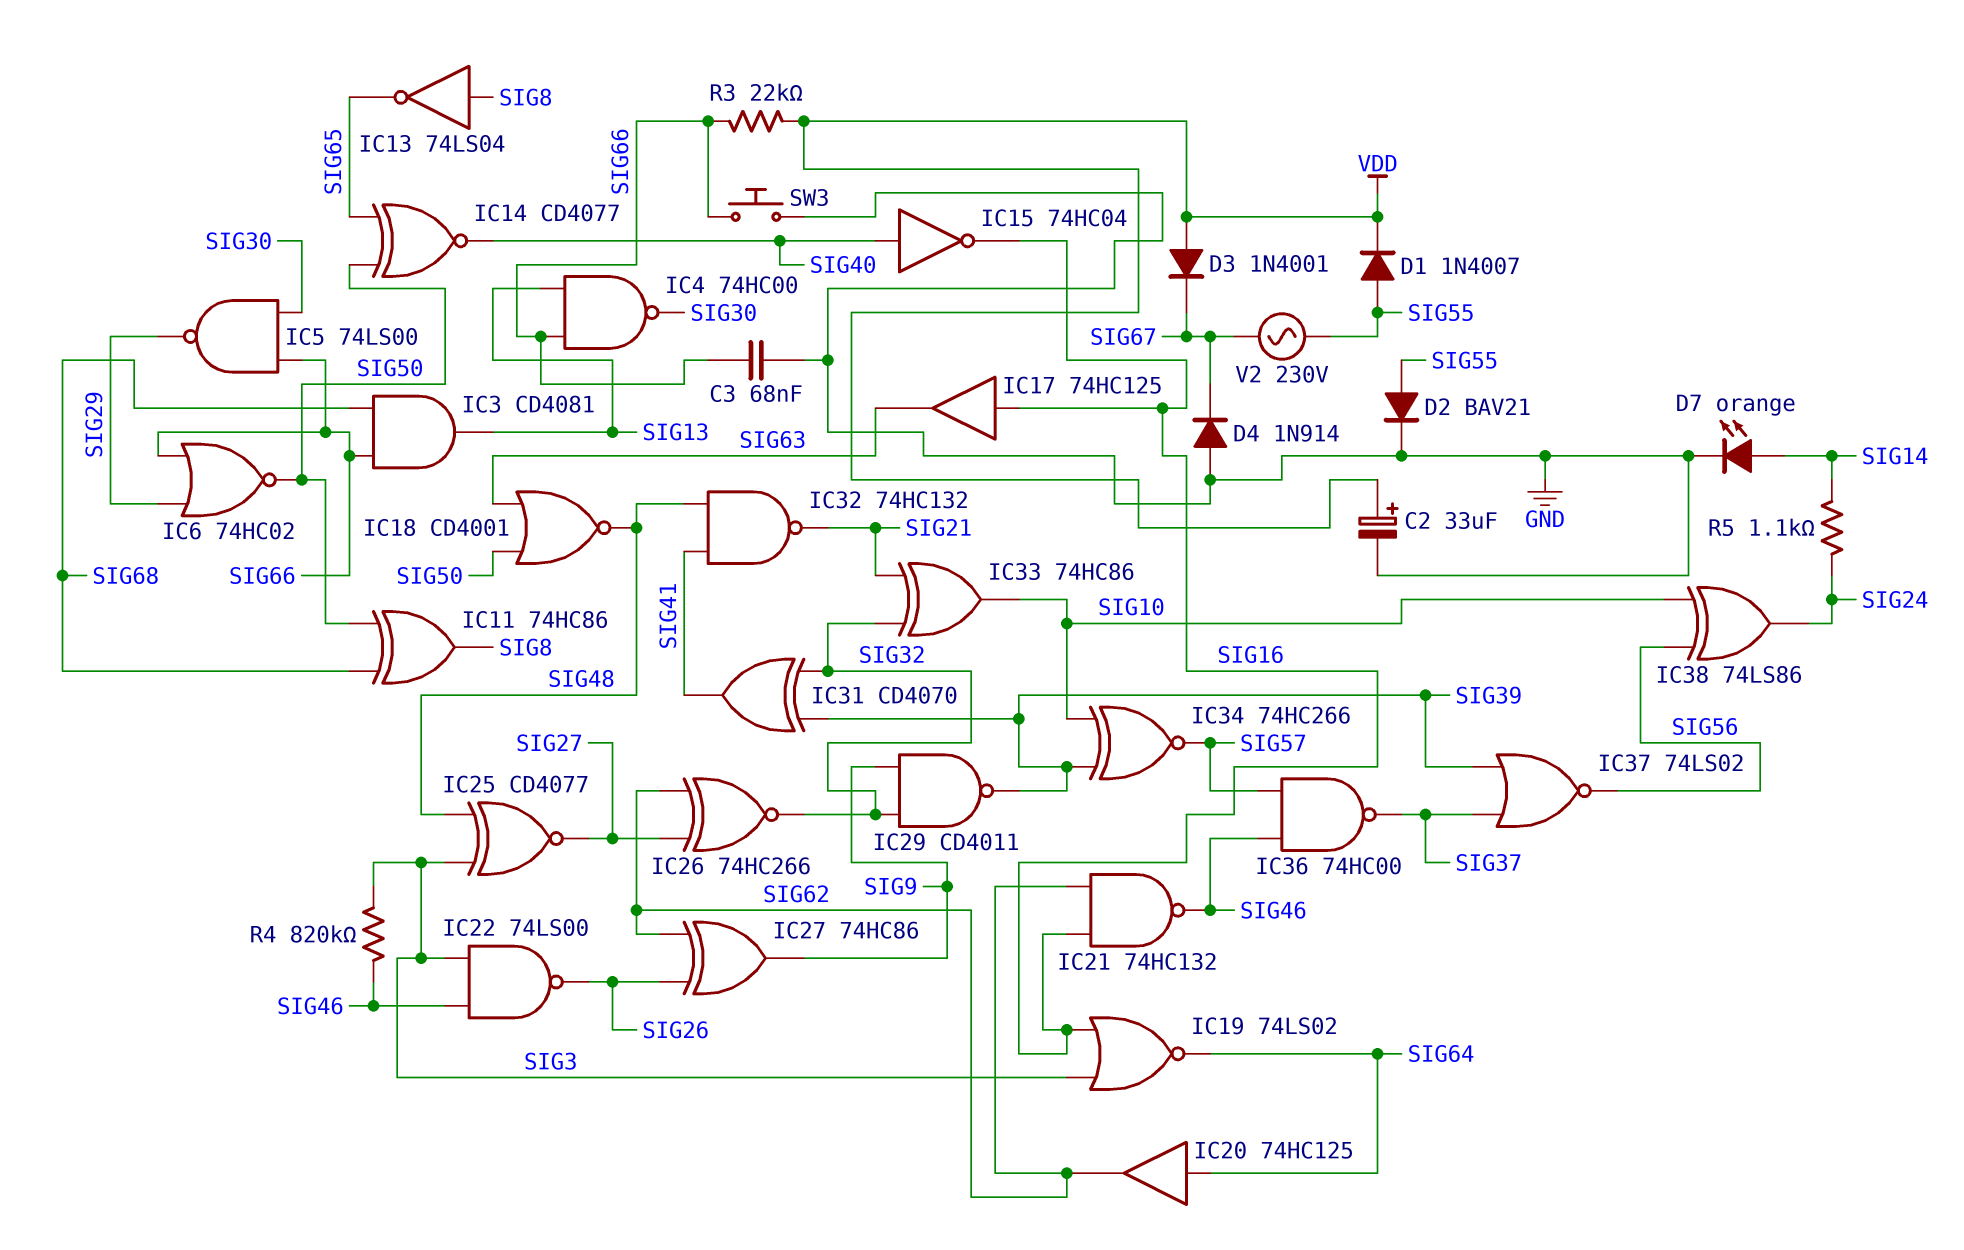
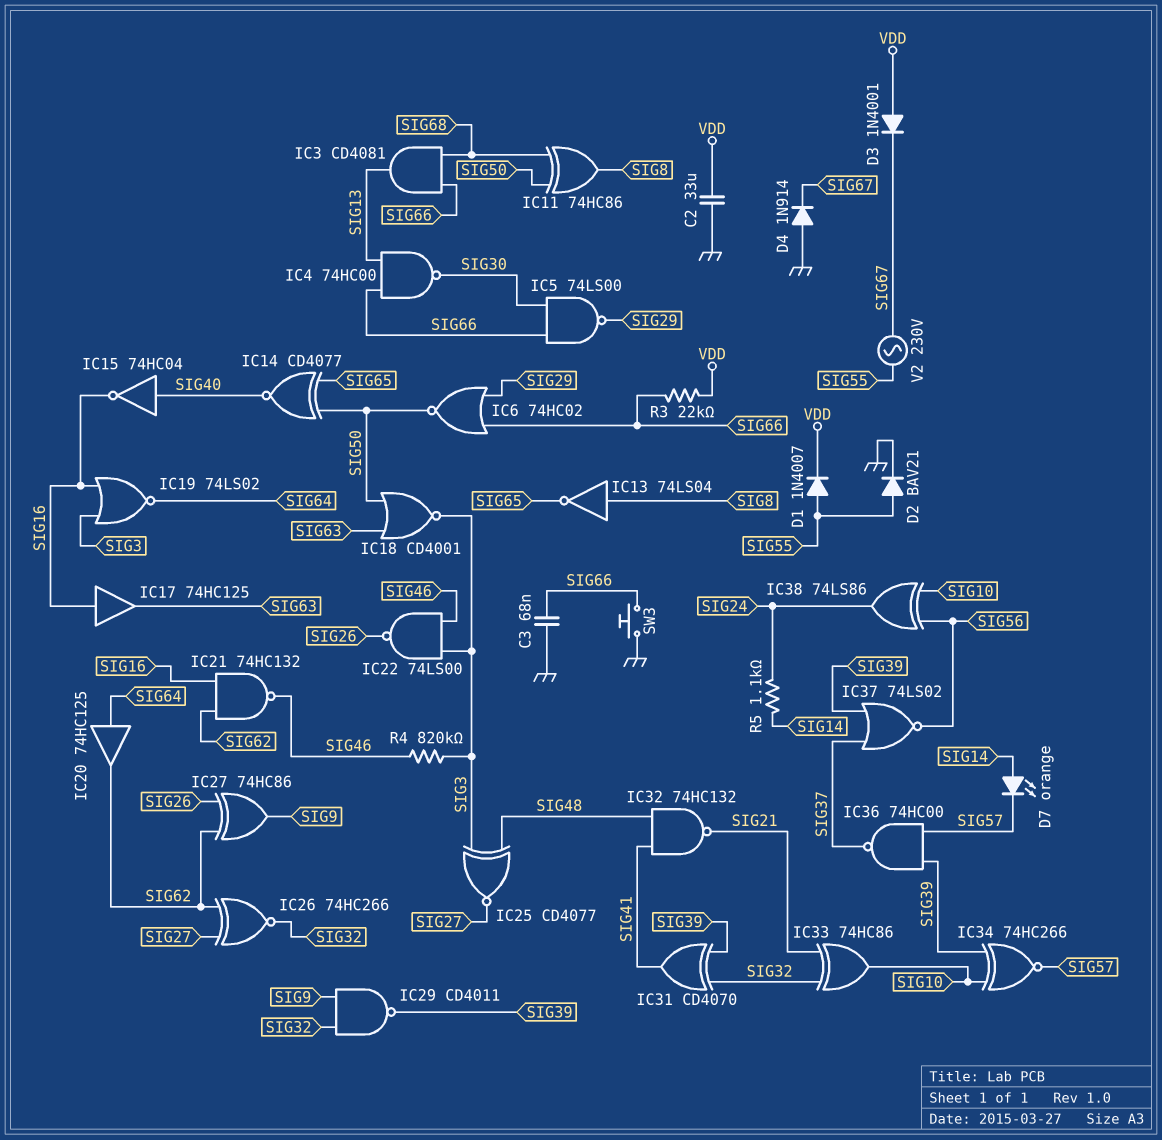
C2: 33uF (plus VDD, minus GND) -> 33uF (GND, VDD)
D7: LED orange (A SIG14, K GND) -> LED orange (A SIG14, K SIG57)
IC18: NOR CD4001 (in SIG50, in SIG63, out SIG48) -> NOR CD4001 (in SIG50, in SIG63, out SIG3)
IC36: NAND 74HC00 (in SIG46, in SIG57, out SIG37) -> NAND 74HC00 (in SIG39, in SIG57, out SIG37)

